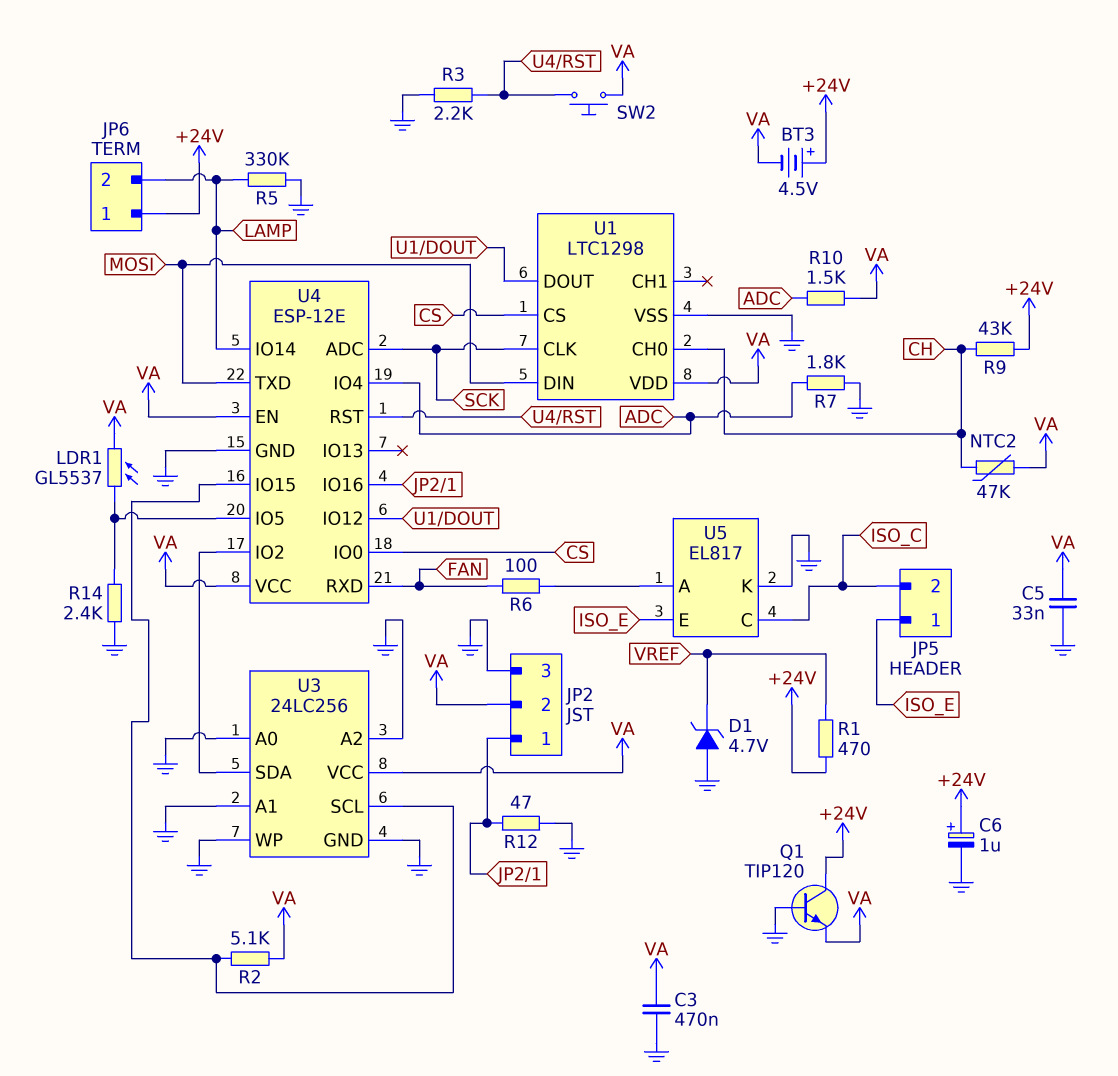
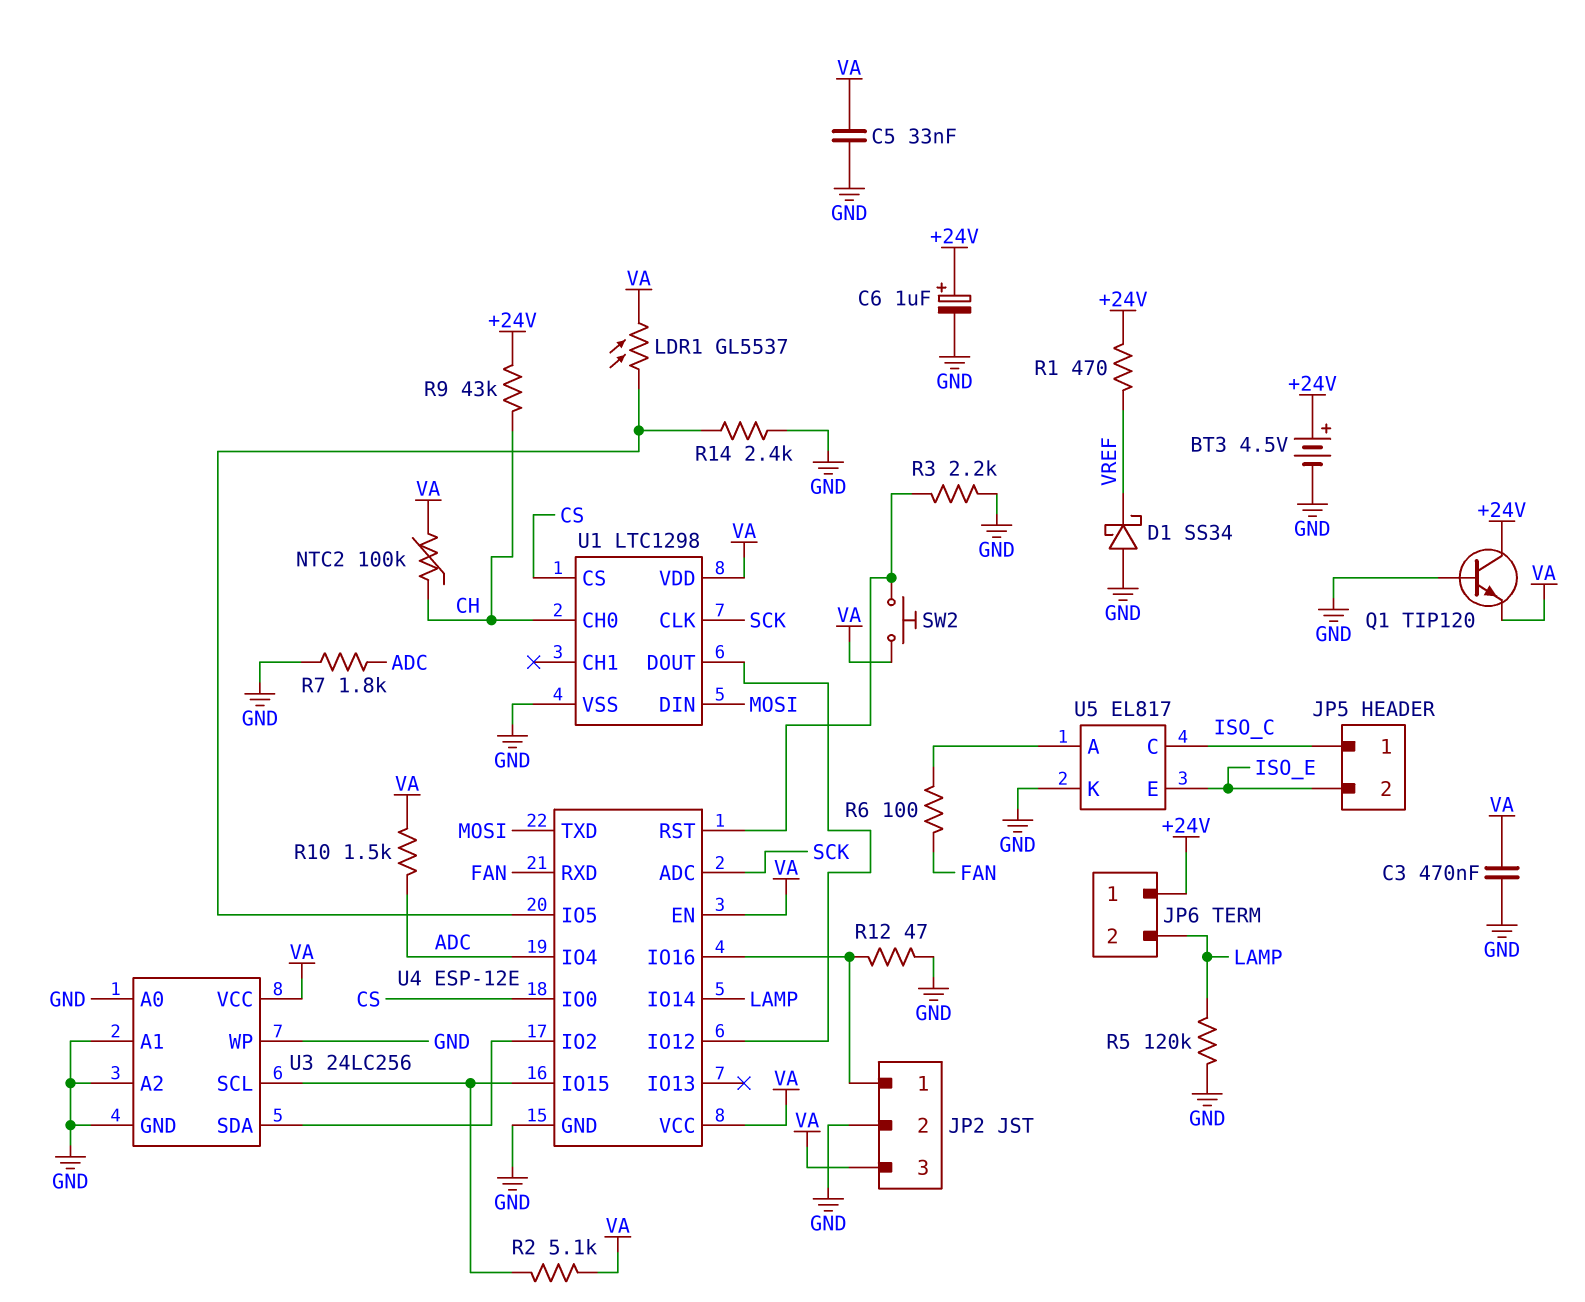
BT3: 4.5V (plus +24V, minus VA) -> 4.5V (plus +24V, minus GND)
D1: zener 4.7V (A GND, K VREF) -> schottky SS34 (A GND, K VREF)
JP2 pin 2: VA -> GND
JP2 pin 3: GND -> VA
JP5 pin 1: ISO_E -> ISO_C
JP5 pin 2: ISO_C -> ISO_E
NTC2: 47k (CH, VA) -> 100k (CH, VA)
R5: 330k (GND, LAMP) -> 120k (GND, LAMP)

